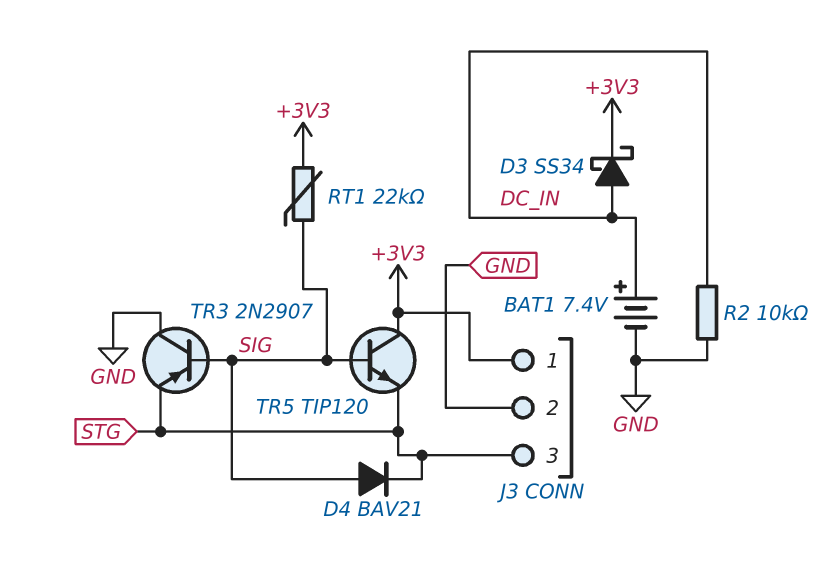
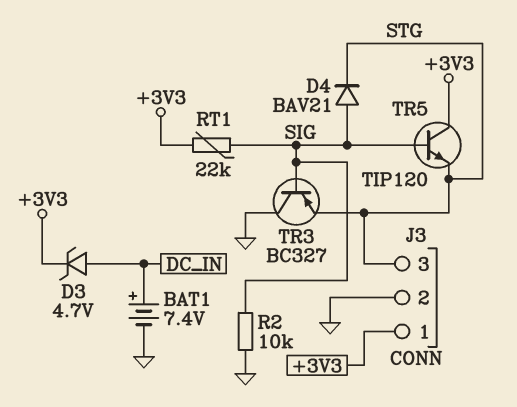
D3: schottky SS34 (A DC_IN, K +3V3) -> zener 4.7V (A DC_IN, K +3V3)
R2: 10k (DC_IN, GND) -> 10k (GND, SIG)
TR3: PNP 2N2907 (B SIG, C GND, E STG) -> PNP BC327 (B SIG, C GND, E STG)

